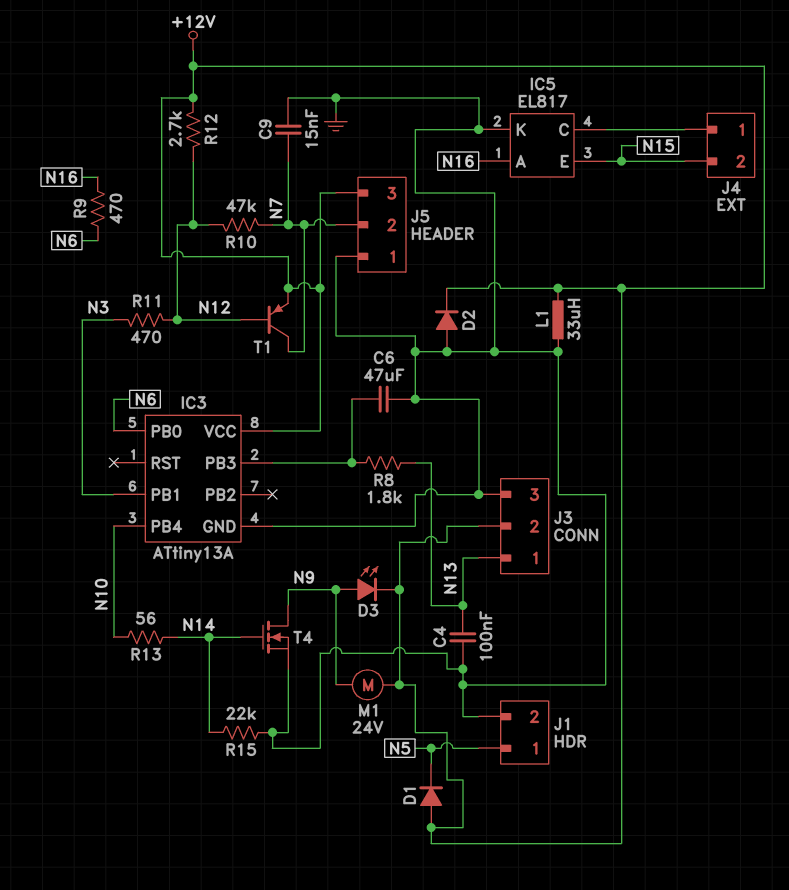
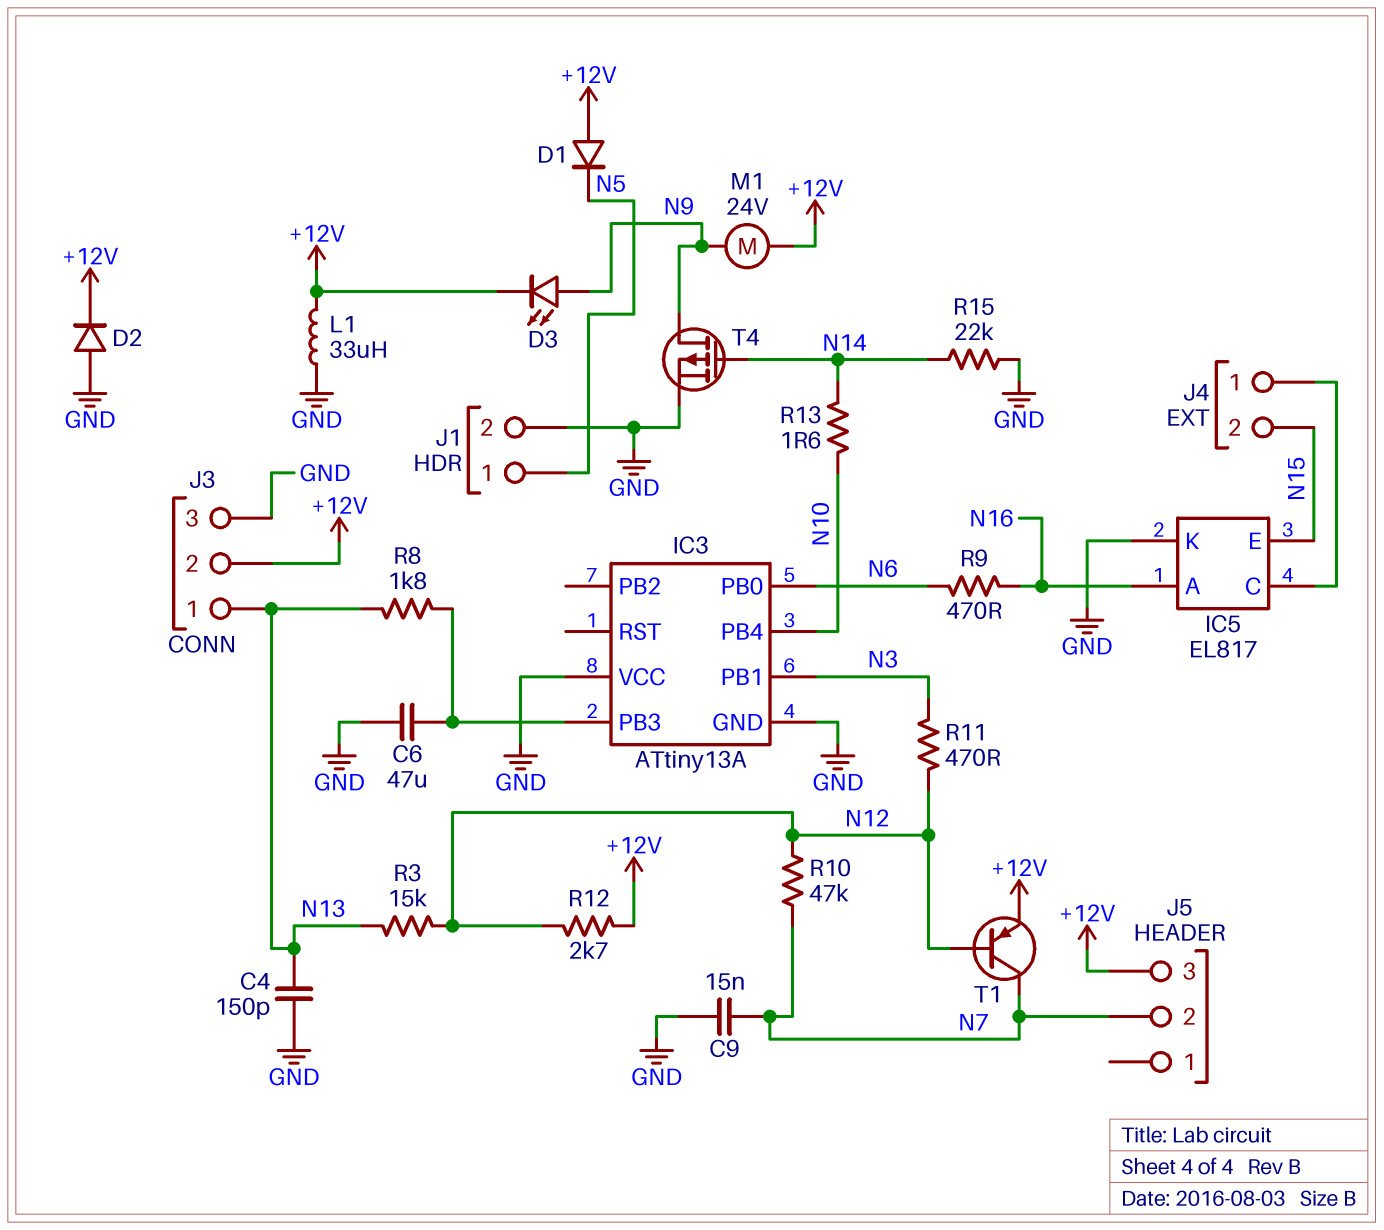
C4: 100nF (GND, N13) -> 150pF (GND, N13)
IC3 pin VCC: +12V -> GND
J5 pin 1: GND -> none
R3: none -> 15k (N12, N13)
R13: 56 (N10, N14) -> 1.6 (N10, N14)
T4: NMOS (G N14, D N9, S GND) -> PMOS (G N14, D N9, S GND)

